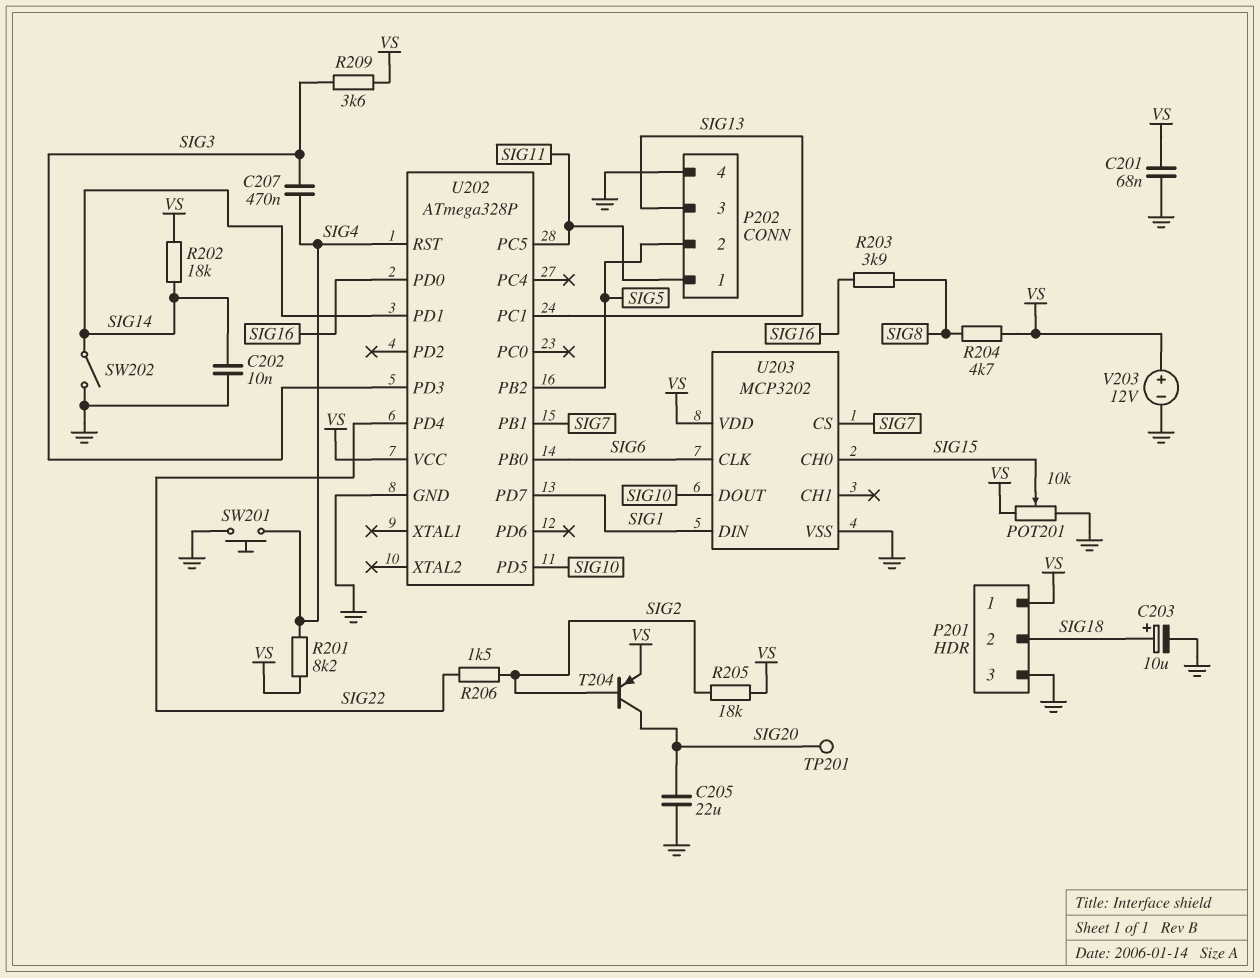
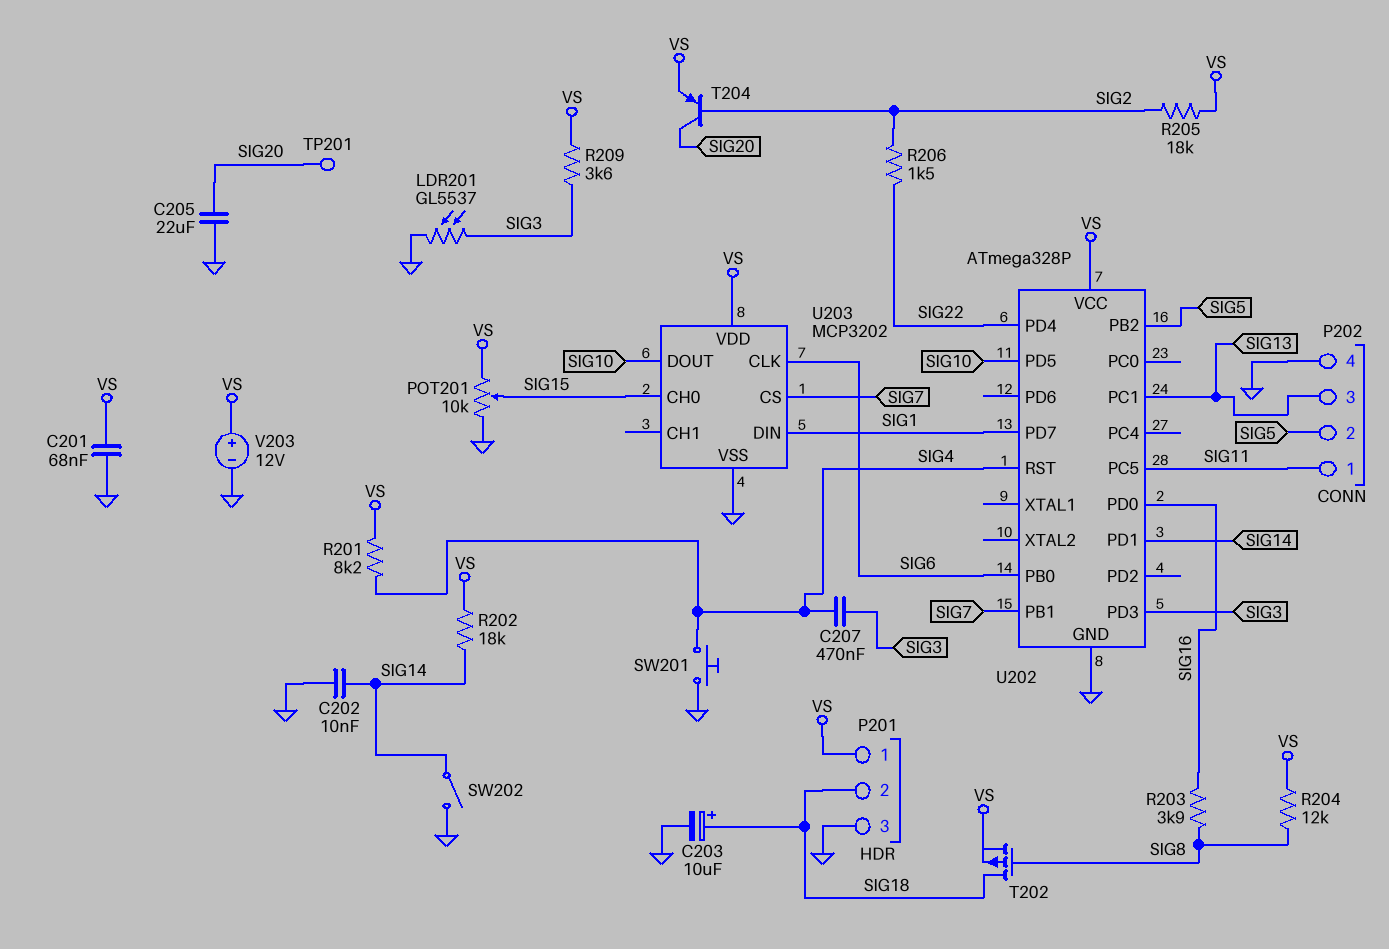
LDR201: none -> GL5537 (GND, SIG3)
R204: 4.7k (SIG8, VS) -> 12k (SIG8, VS)
T202: none -> PMOS (G SIG8, D SIG18, S VS)

